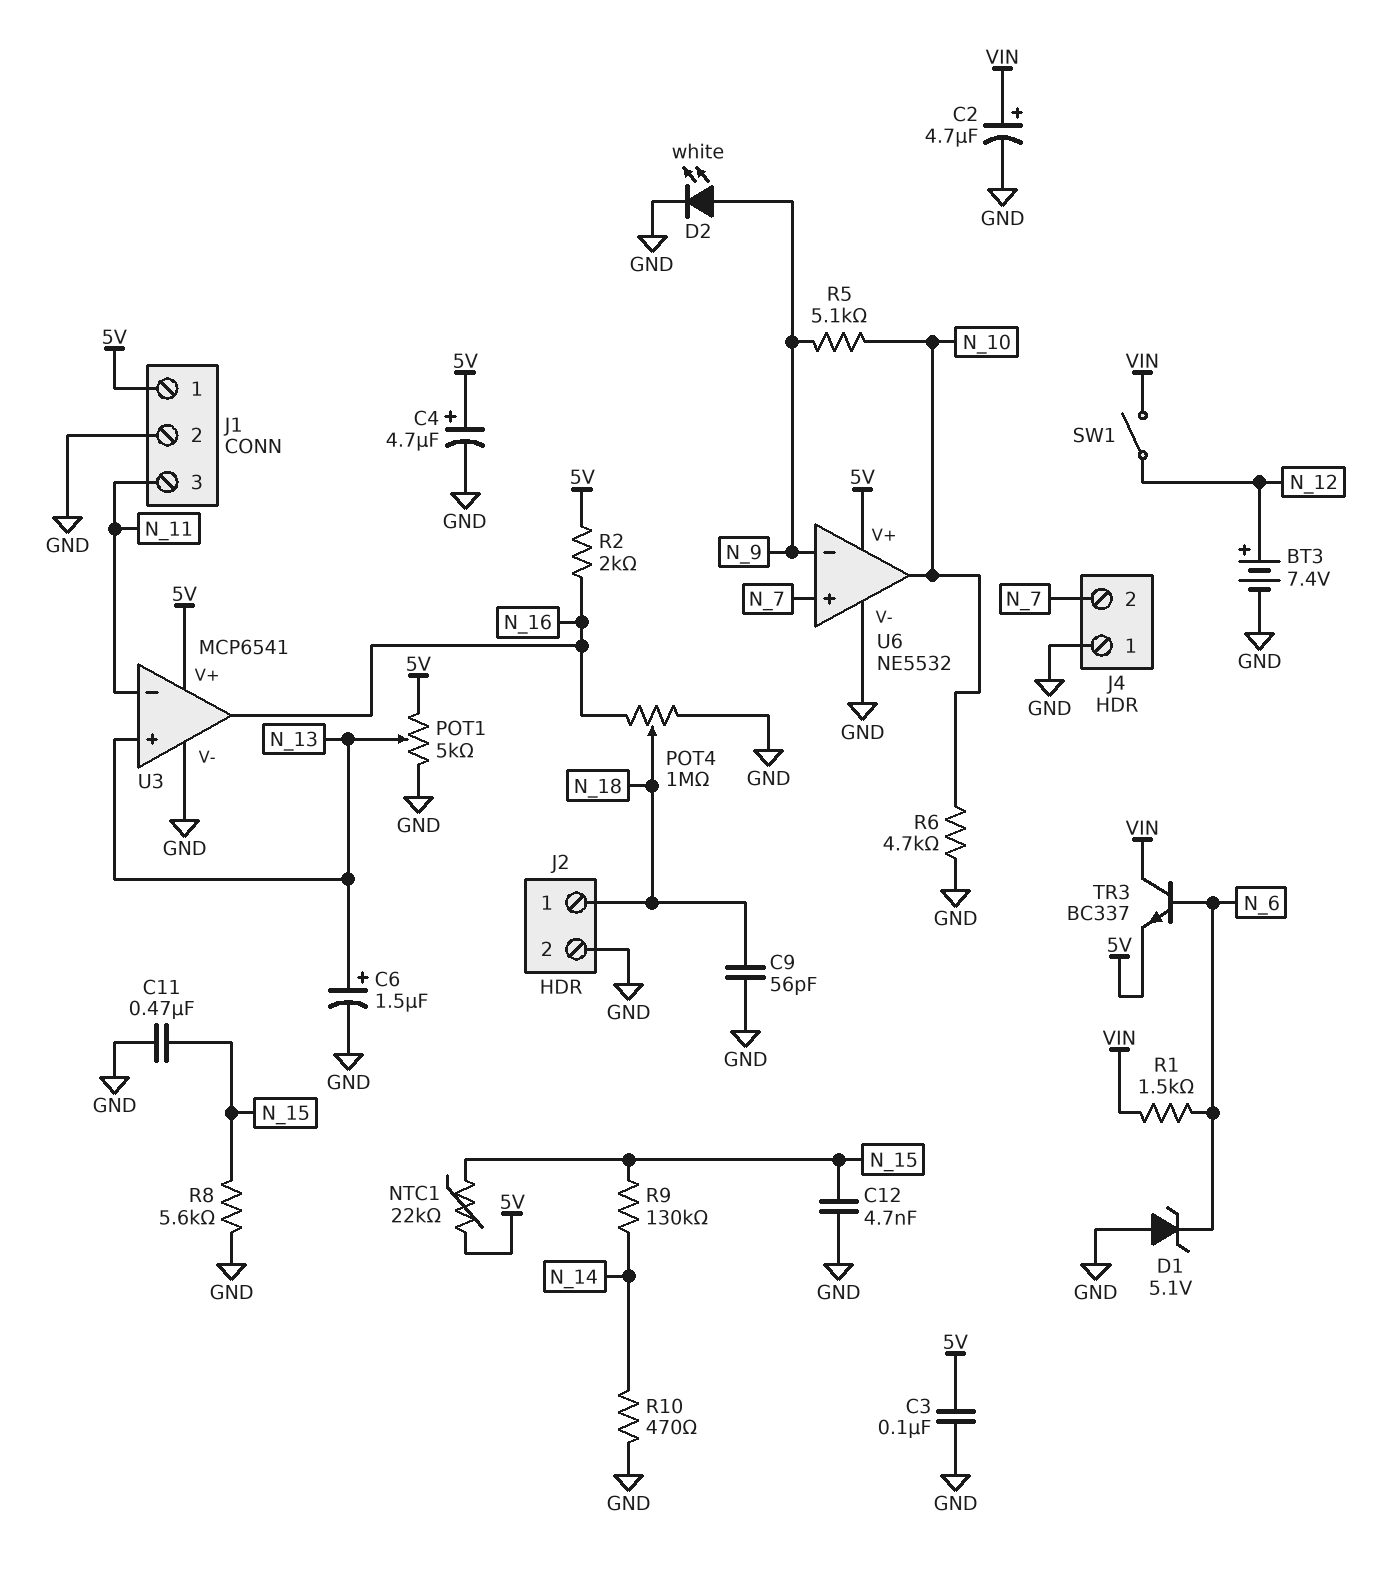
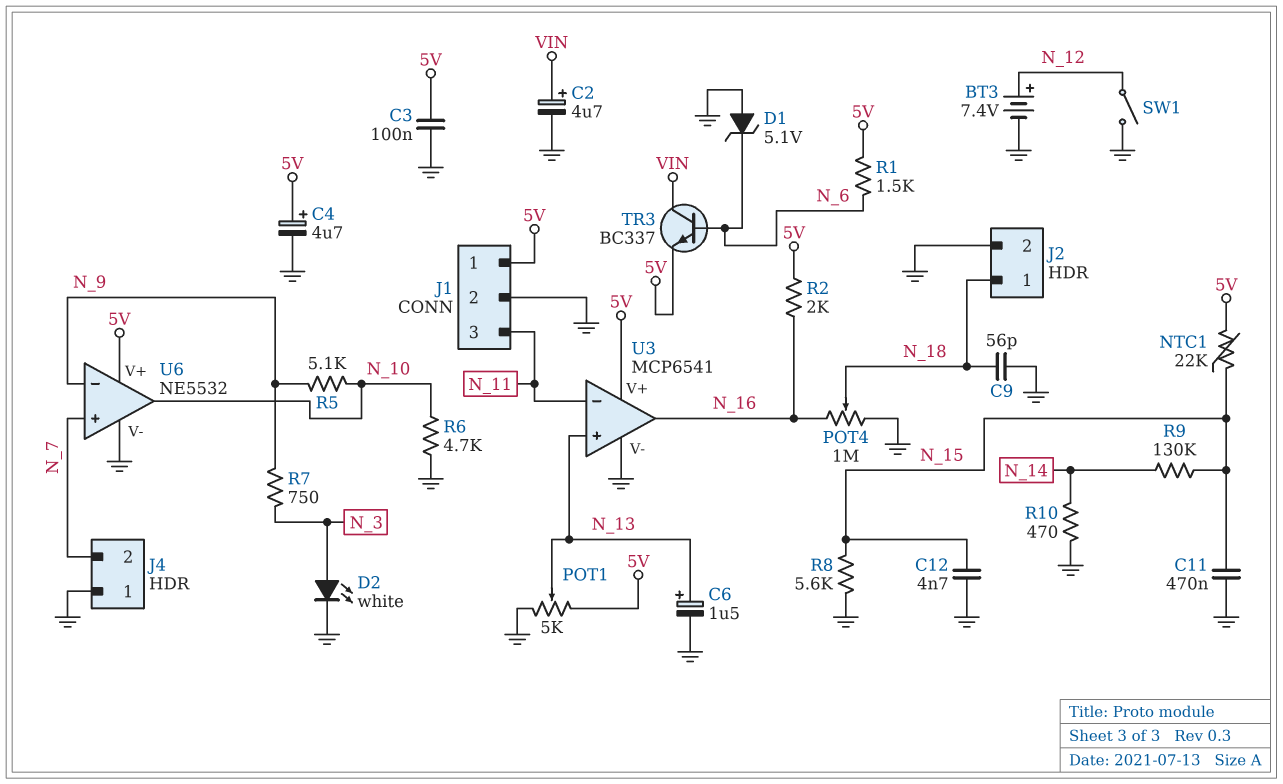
D2: LED white (A N_9, K GND) -> LED white (A N_3, K GND)
R1: 1.5k (N_6, VIN) -> 1.5k (5V, N_6)
R7: none -> 750 (N_3, N_9)
SW1: switch (N_12, VIN) -> switch (GND, N_12)

